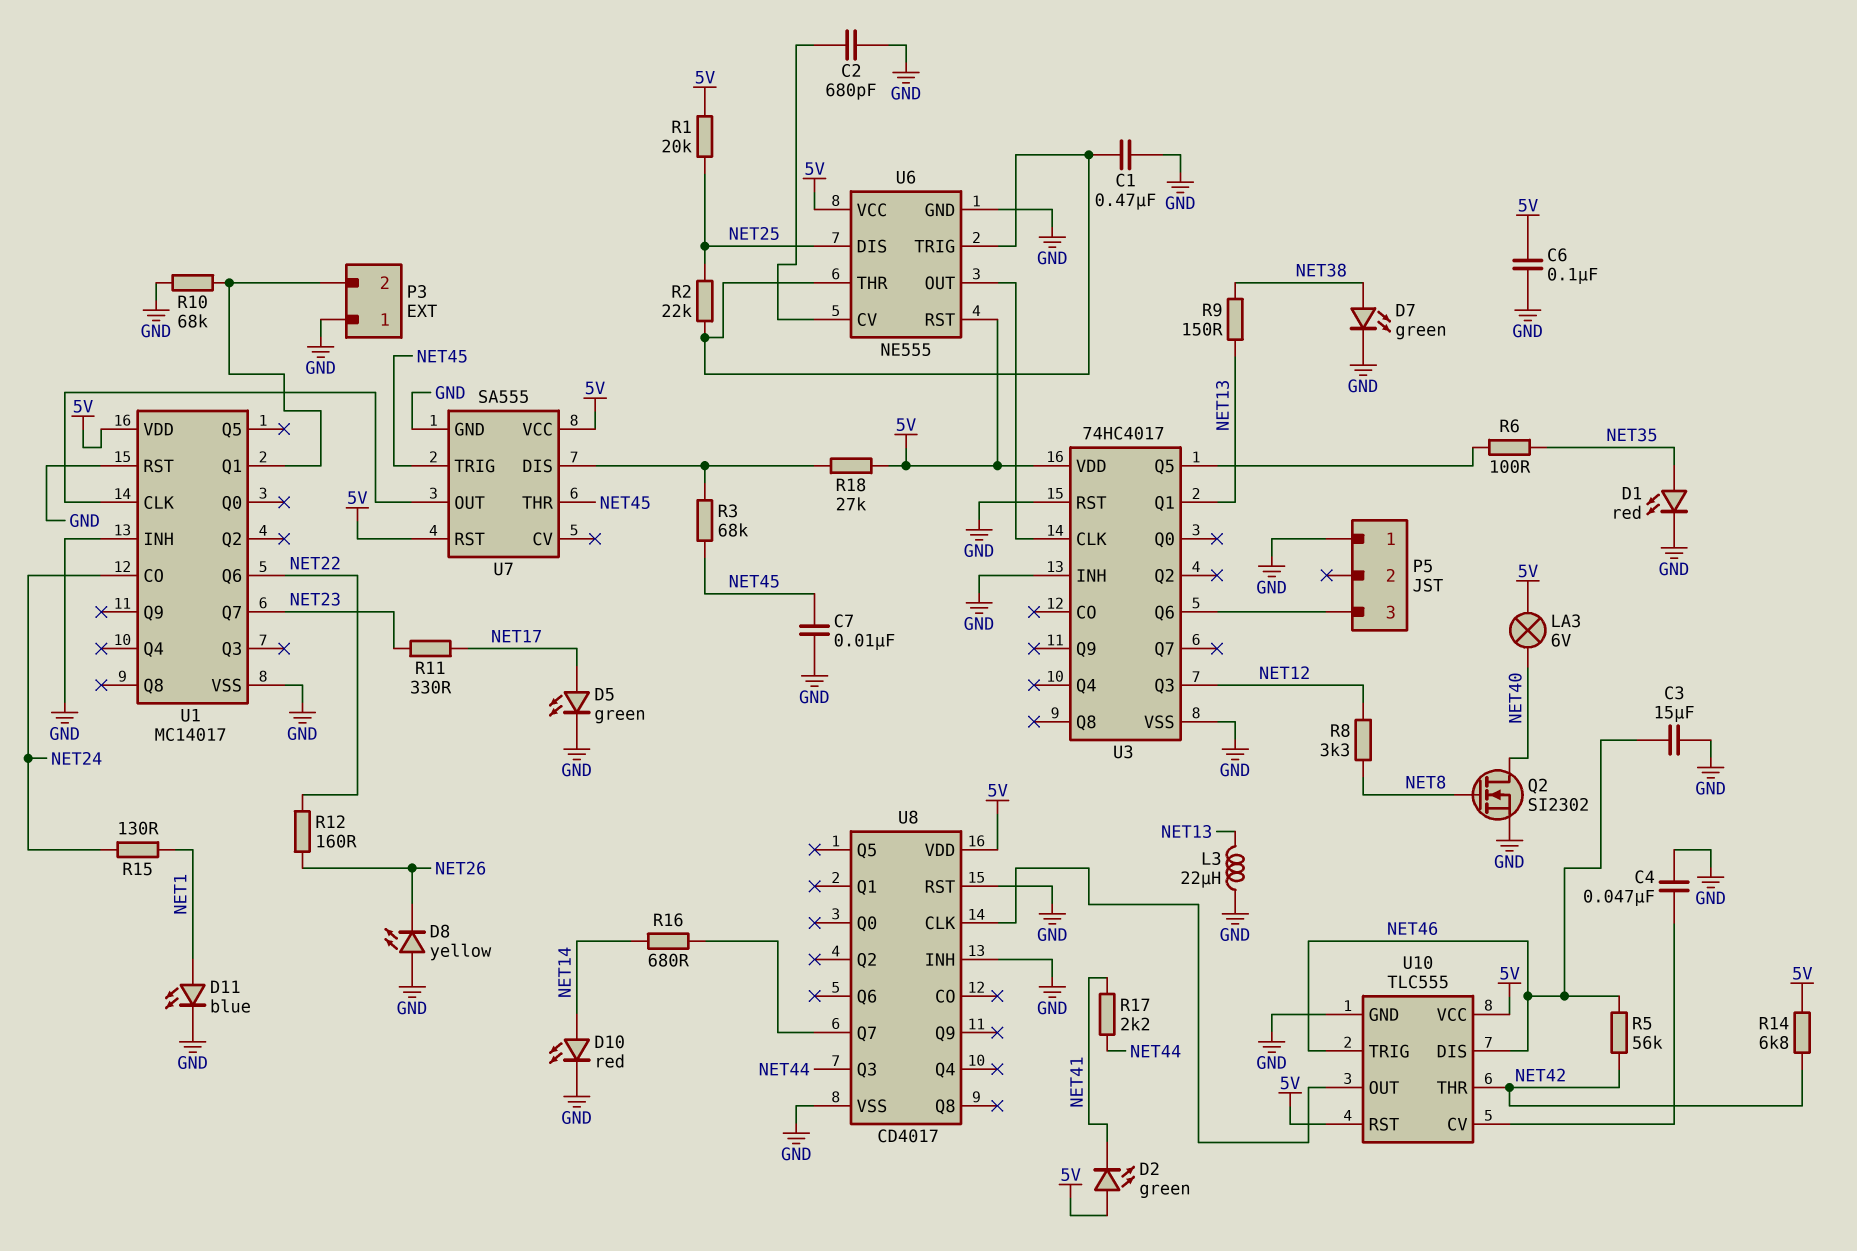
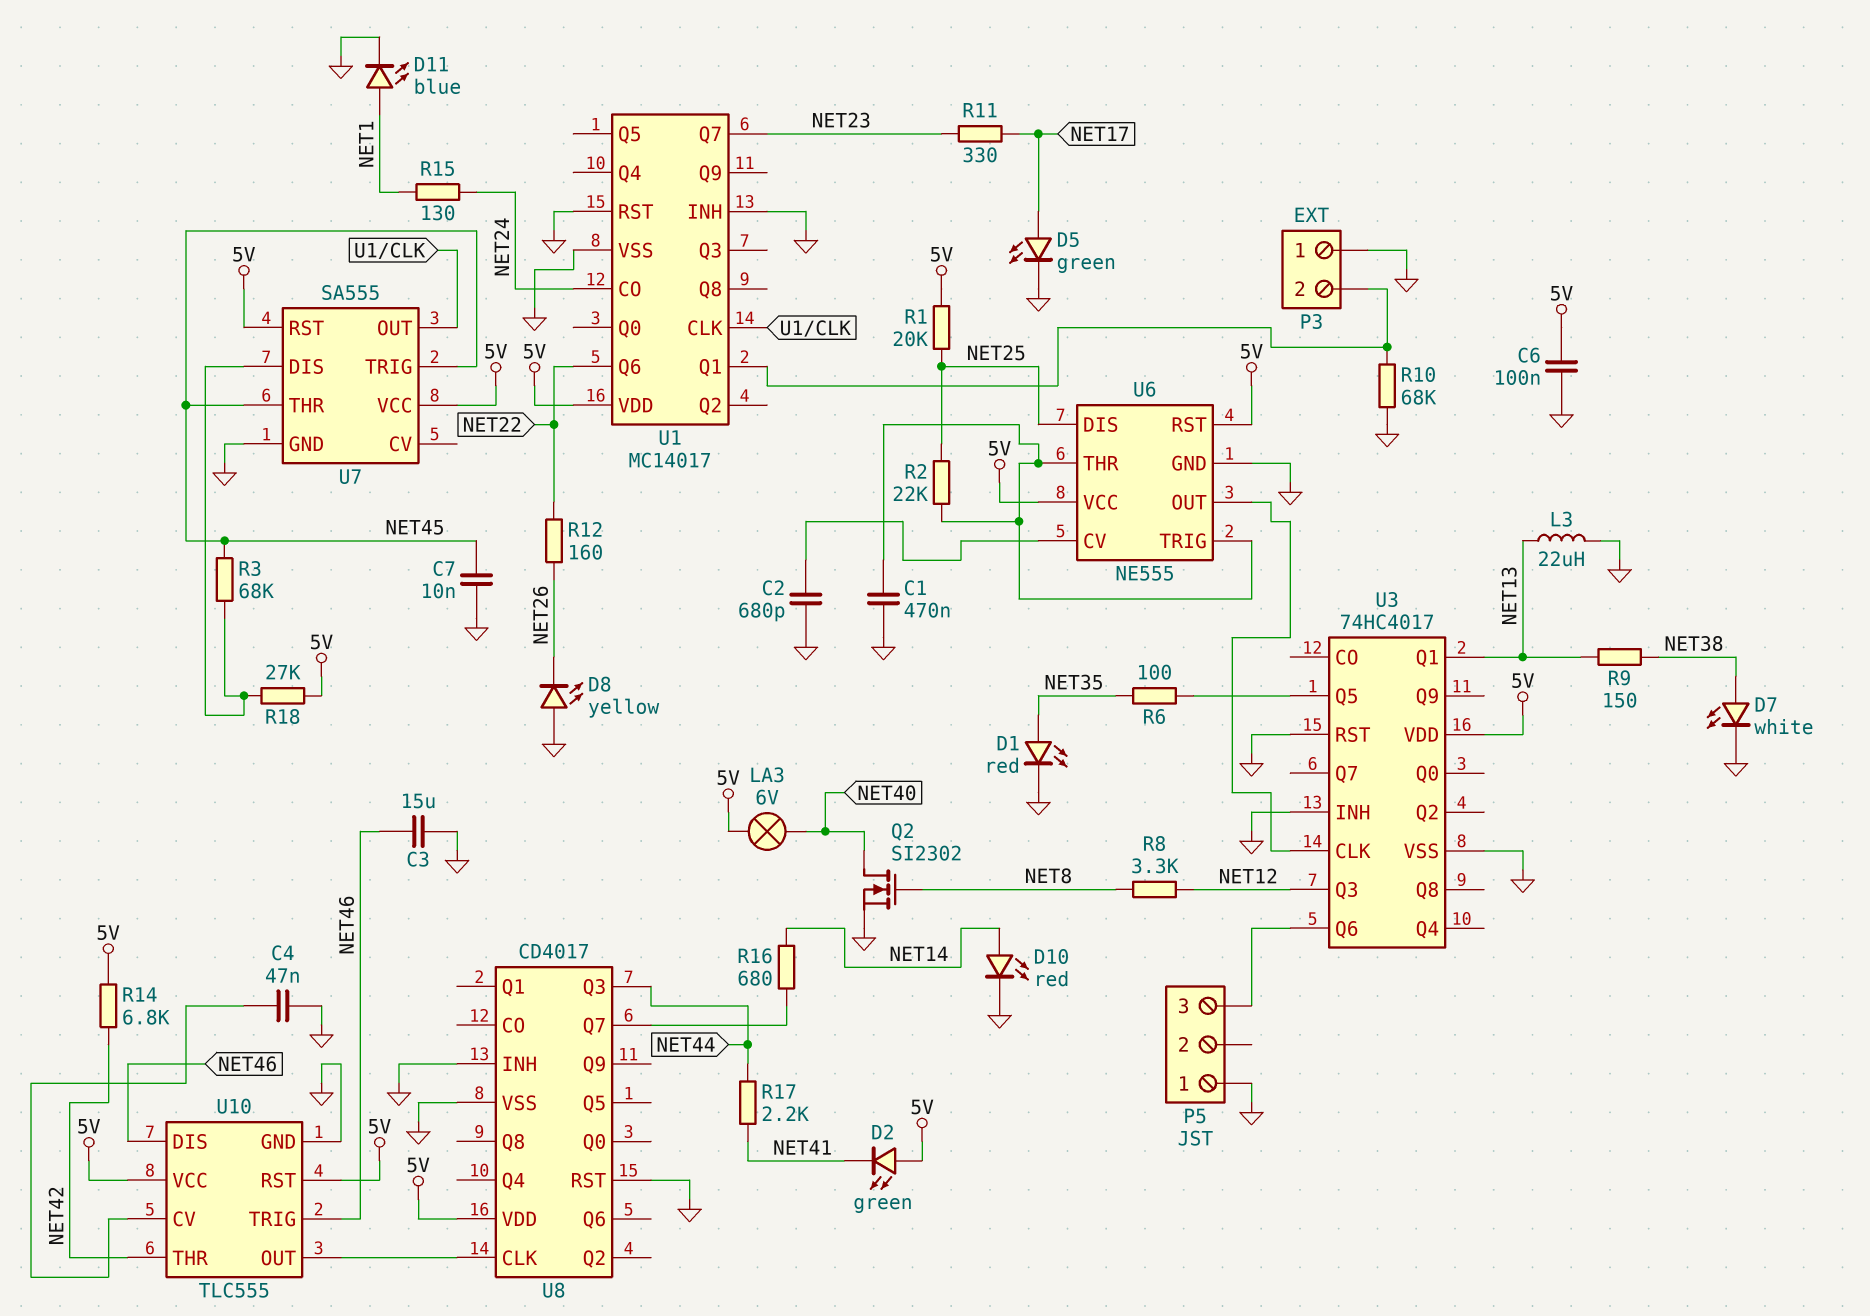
D7: LED green (A NET38, K GND) -> LED white (A NET38, K GND)
R5: 56k (NET42, NET46) -> none

